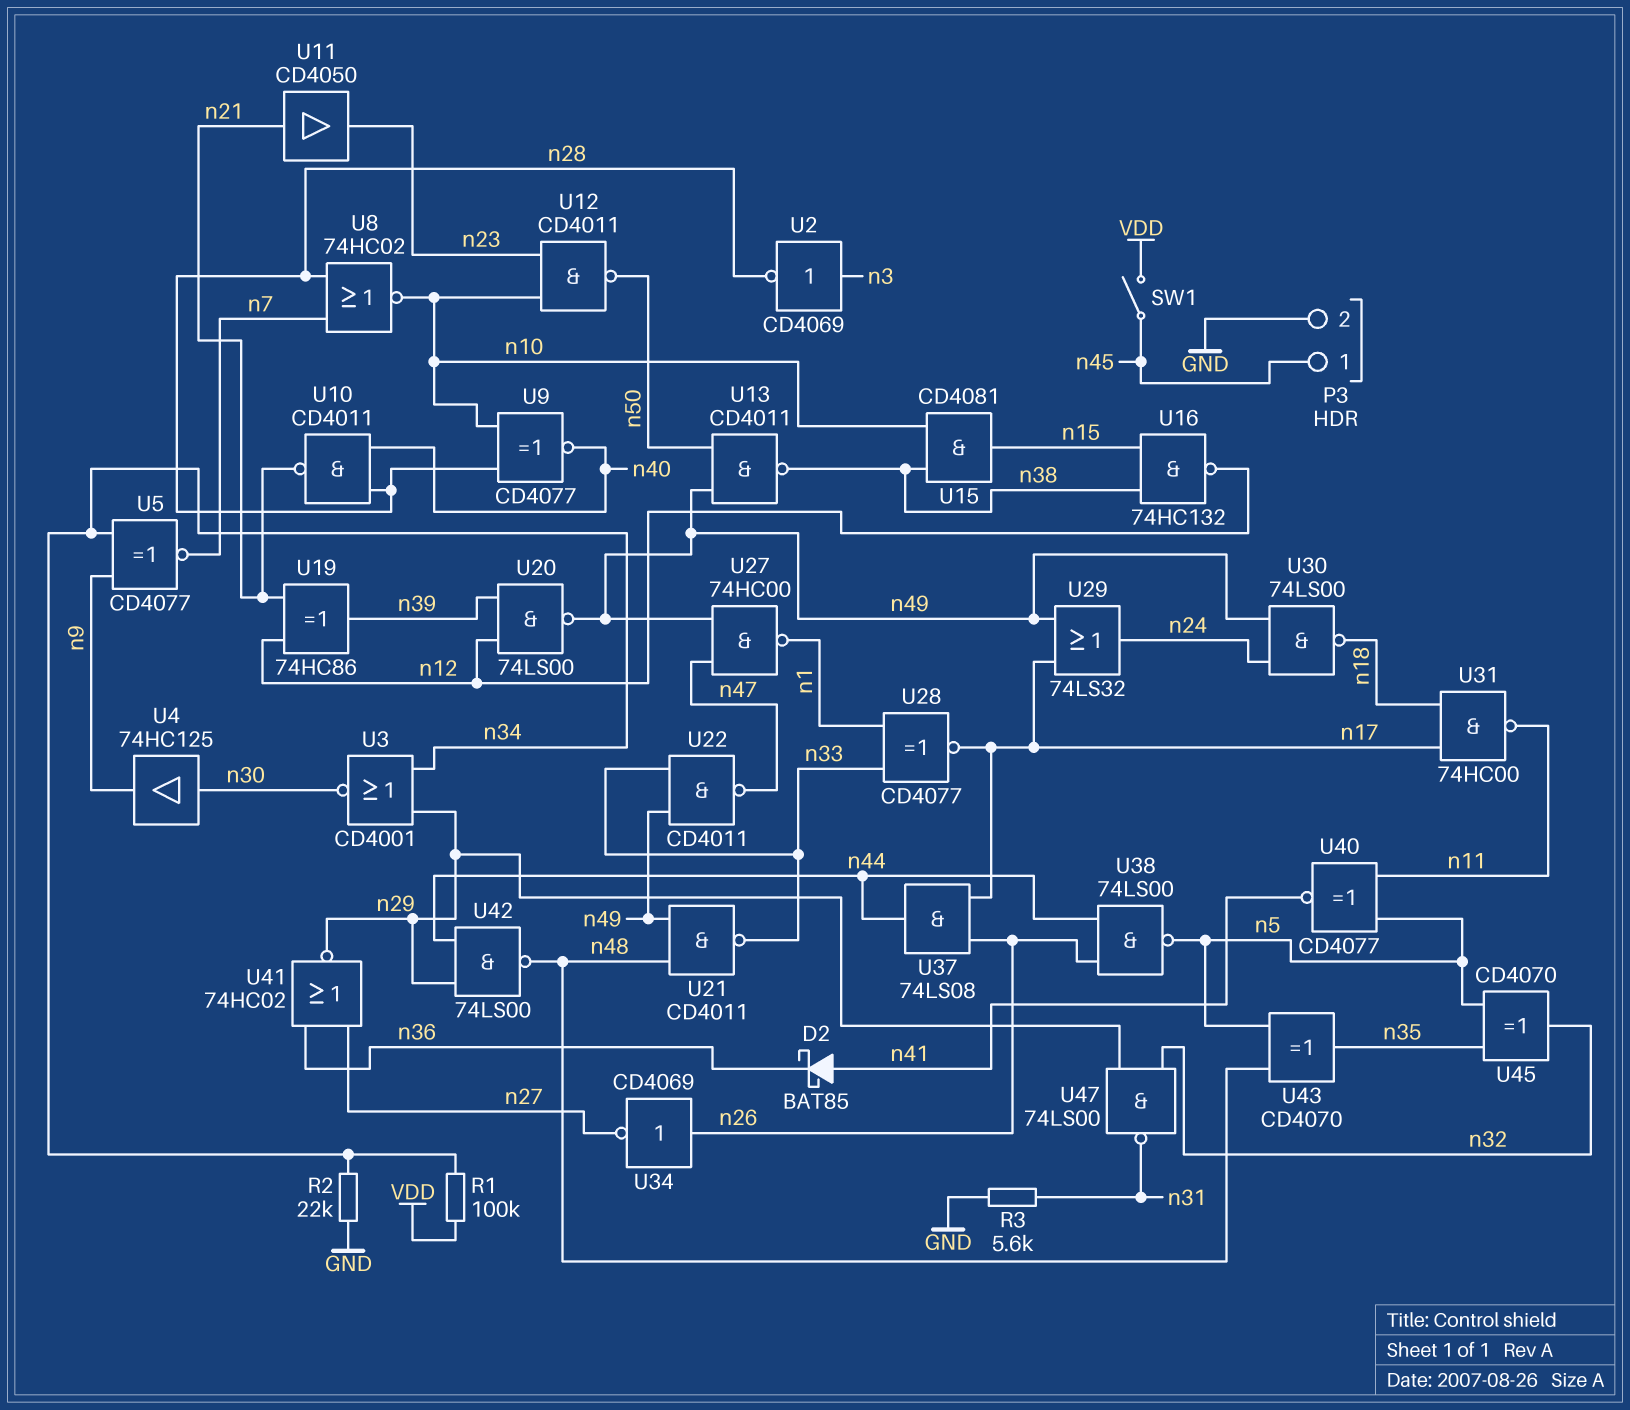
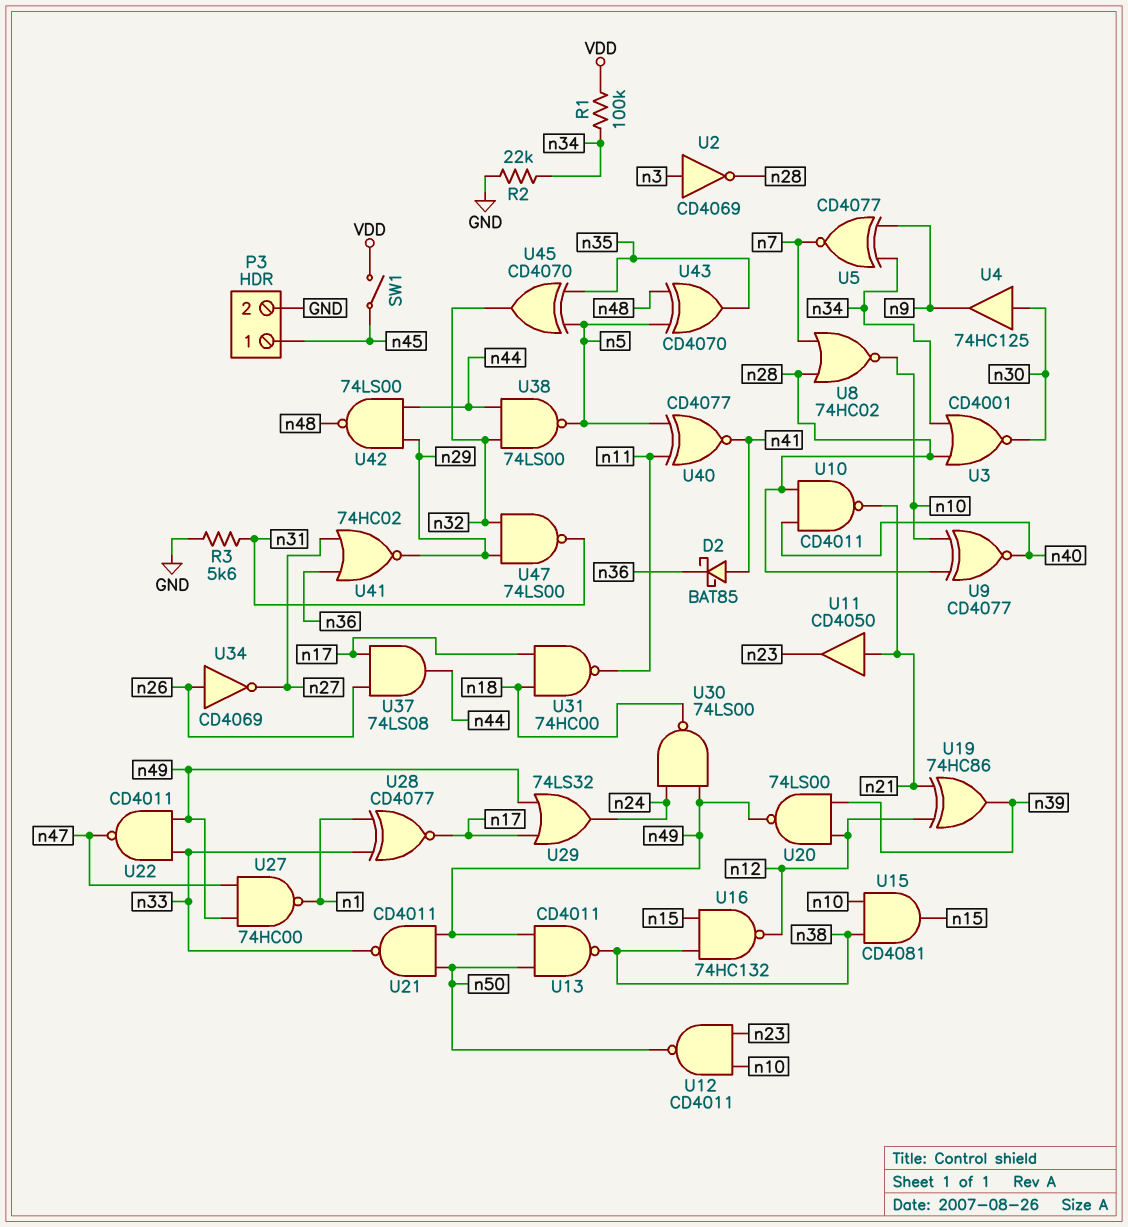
U3: NOR CD4001 (in n29, in n34, out n30) -> NOR CD4001 (in n28, in n34, out n30)
U21: NAND CD4011 (in n48, in n49, out n33) -> NAND CD4011 (in n49, in n50, out n33)
U38: NAND 74LS00 (in n26, in n44, out n5) -> NAND 74LS00 (in n32, in n44, out n5)

